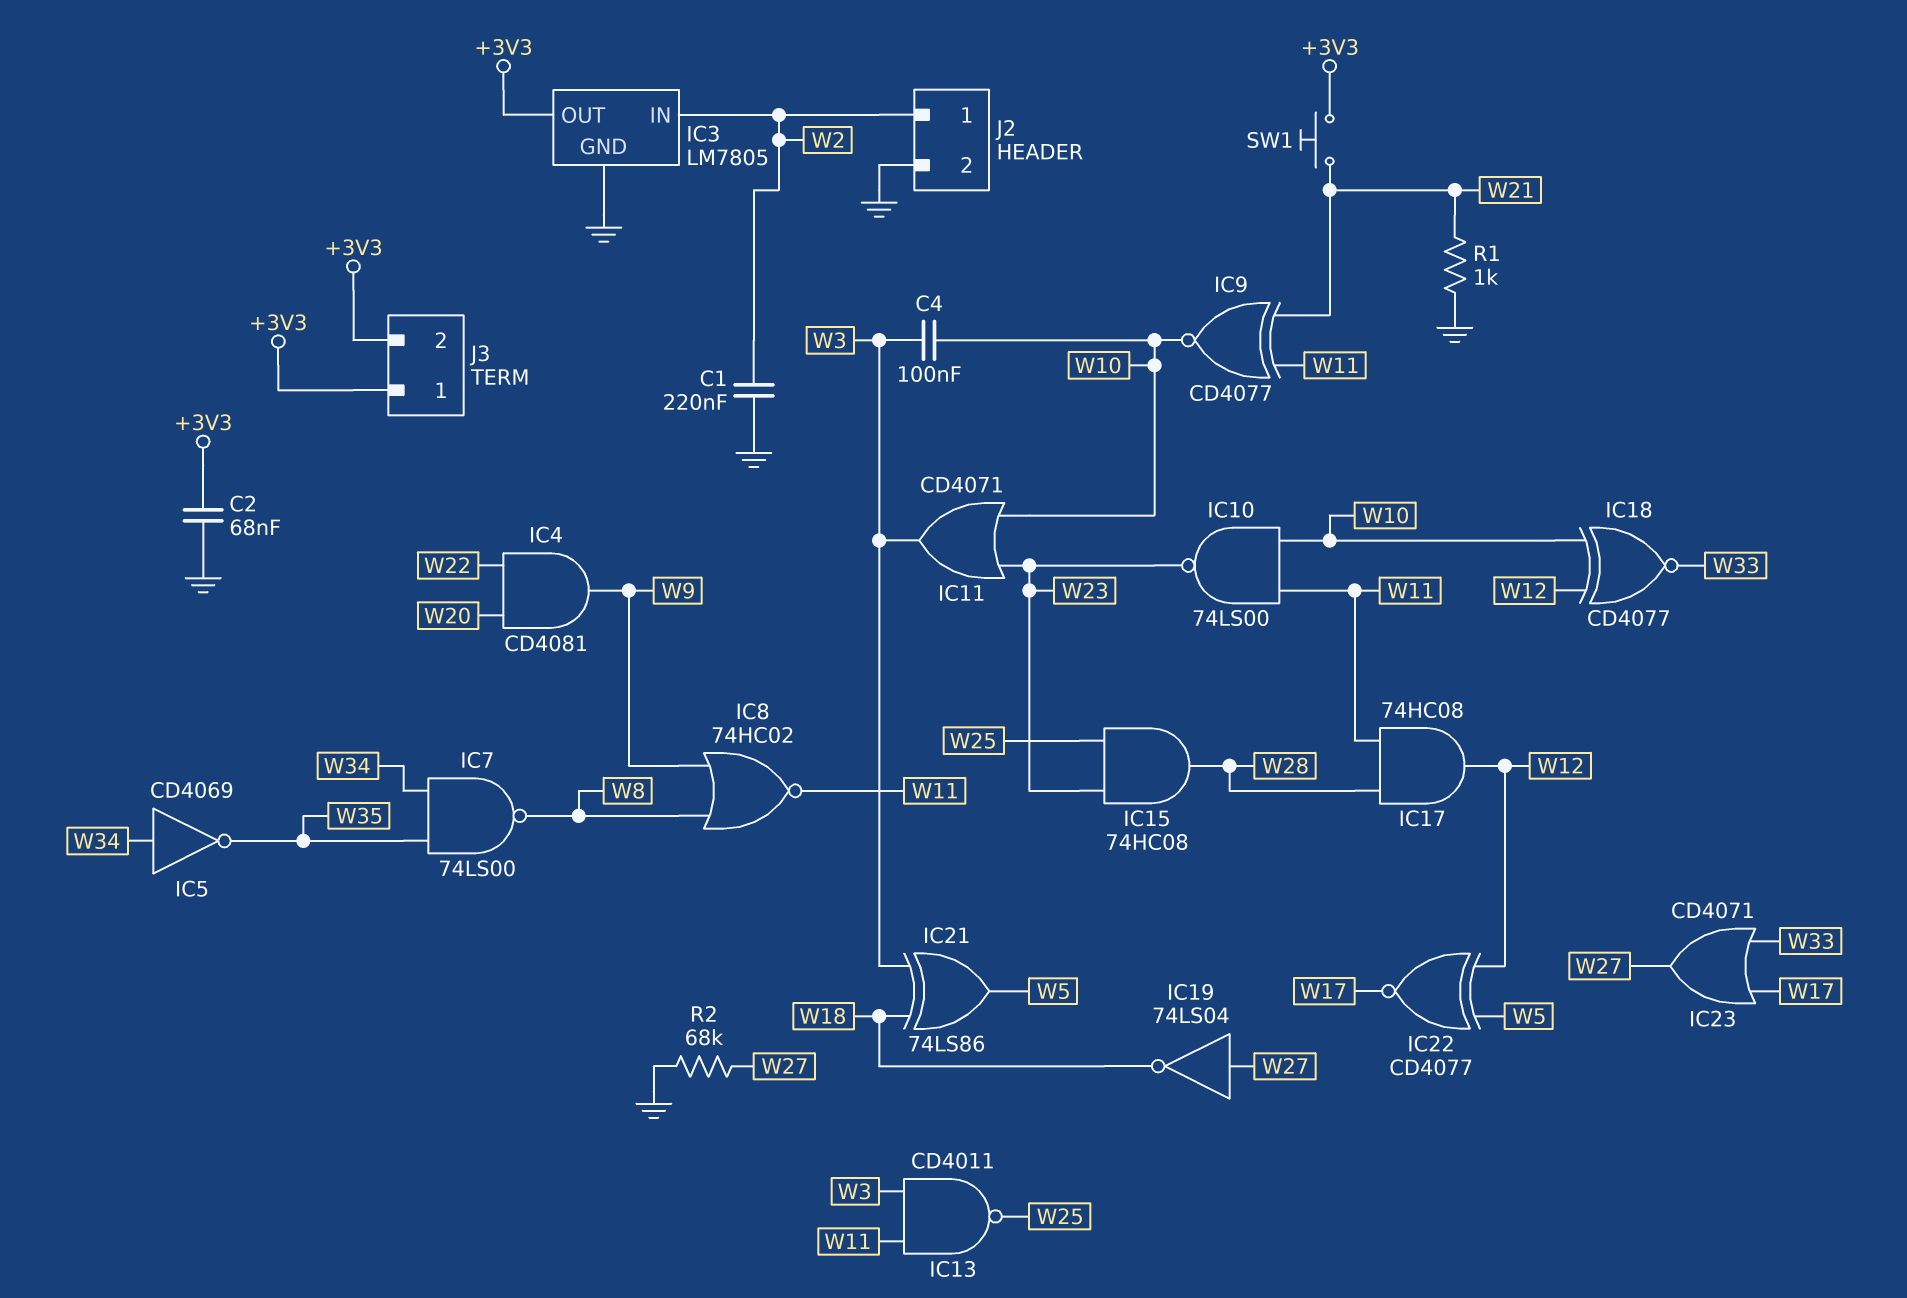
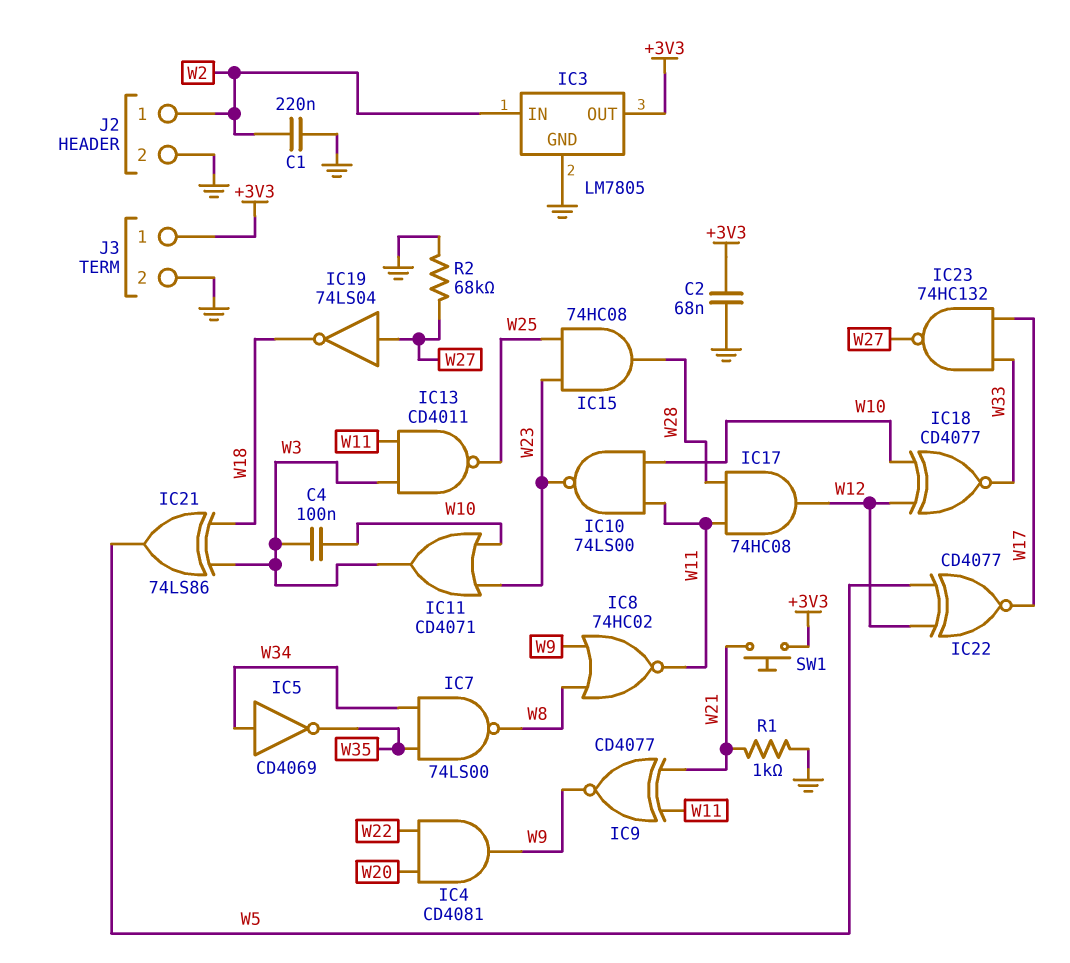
IC9: XNOR CD4077 (in W11, in W21, out W10) -> XNOR CD4077 (in W11, in W21, out W9)
IC23: OR CD4071 (in W17, in W33, out W27) -> NAND 74HC132 (in W17, in W33, out W27)
J3 pin 2: +3V3 -> GND

